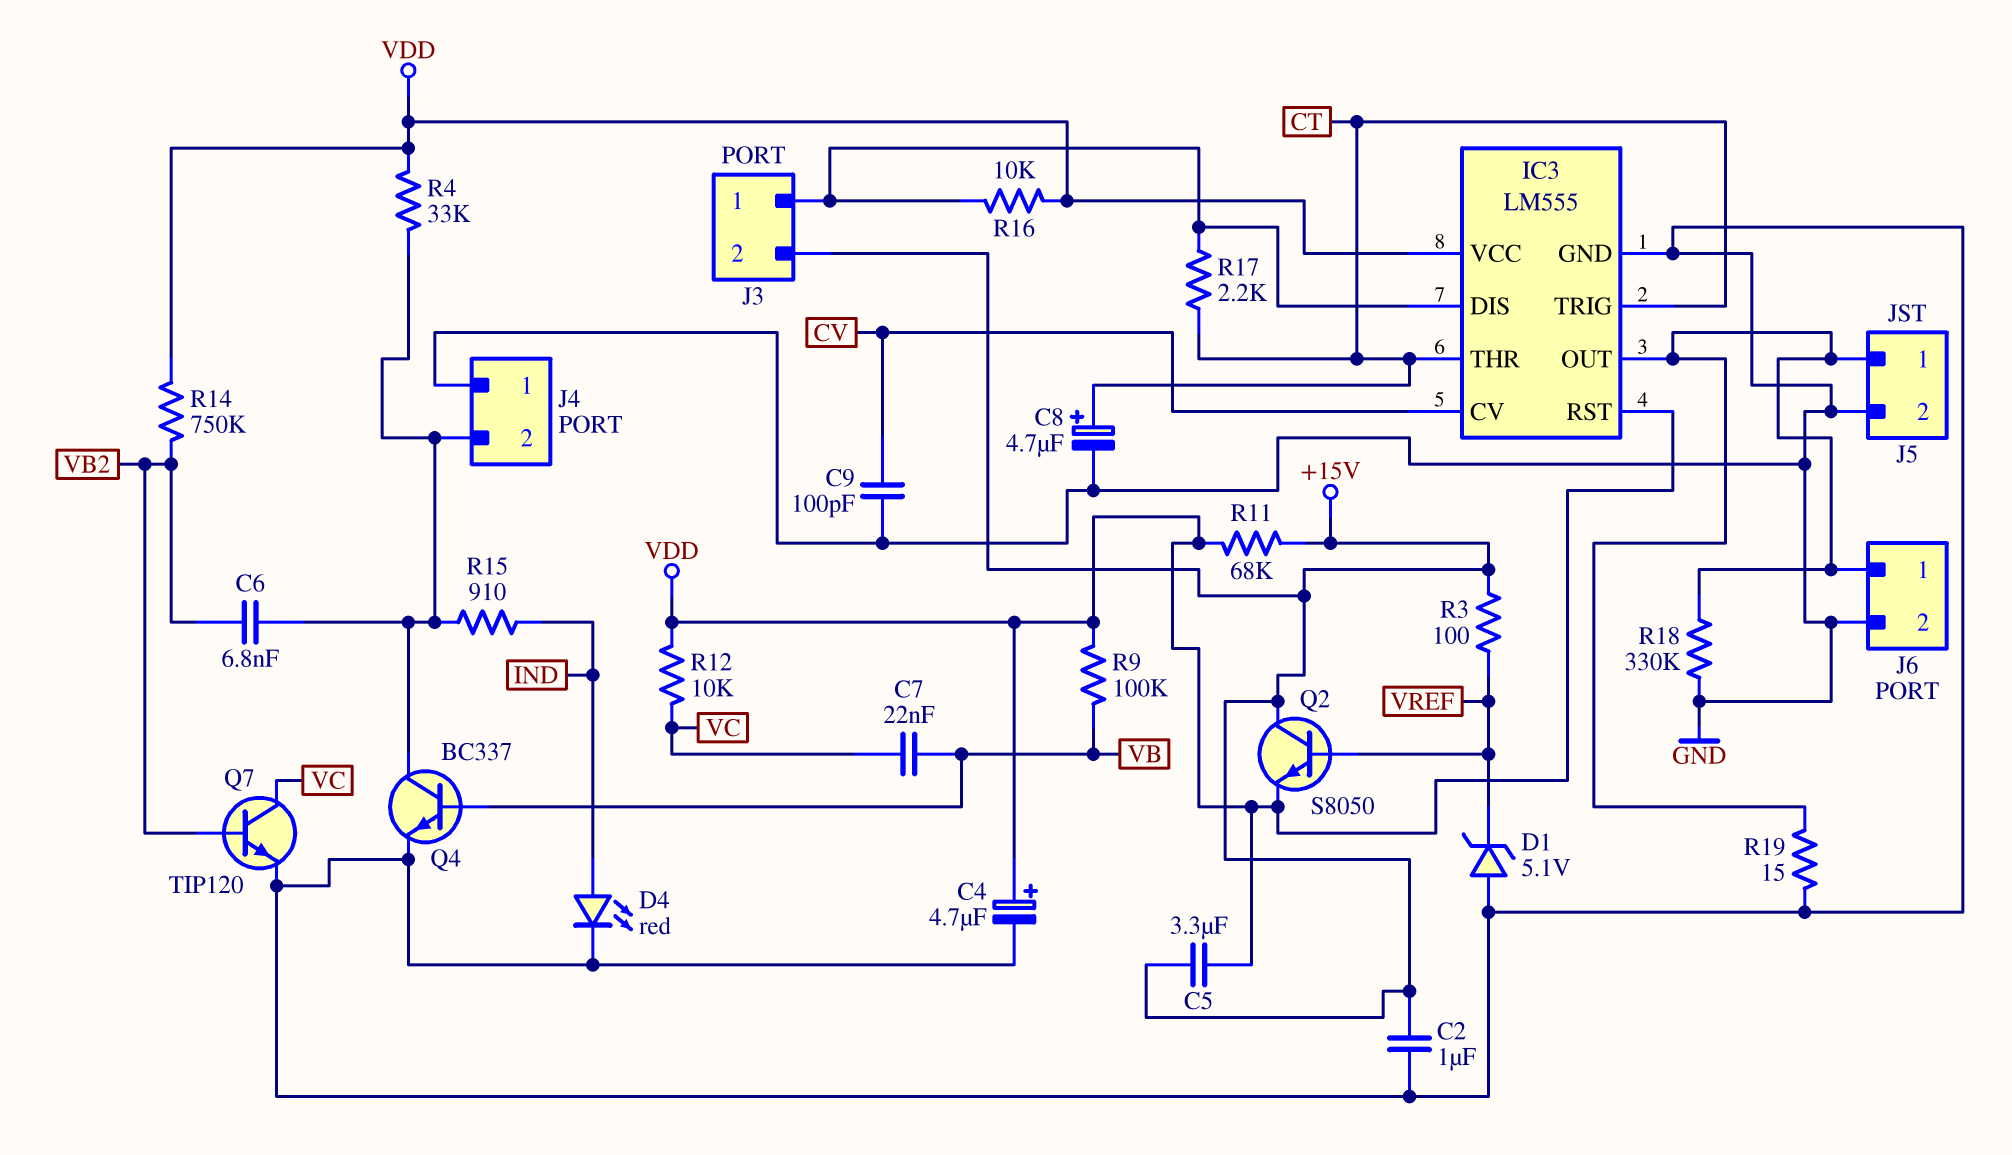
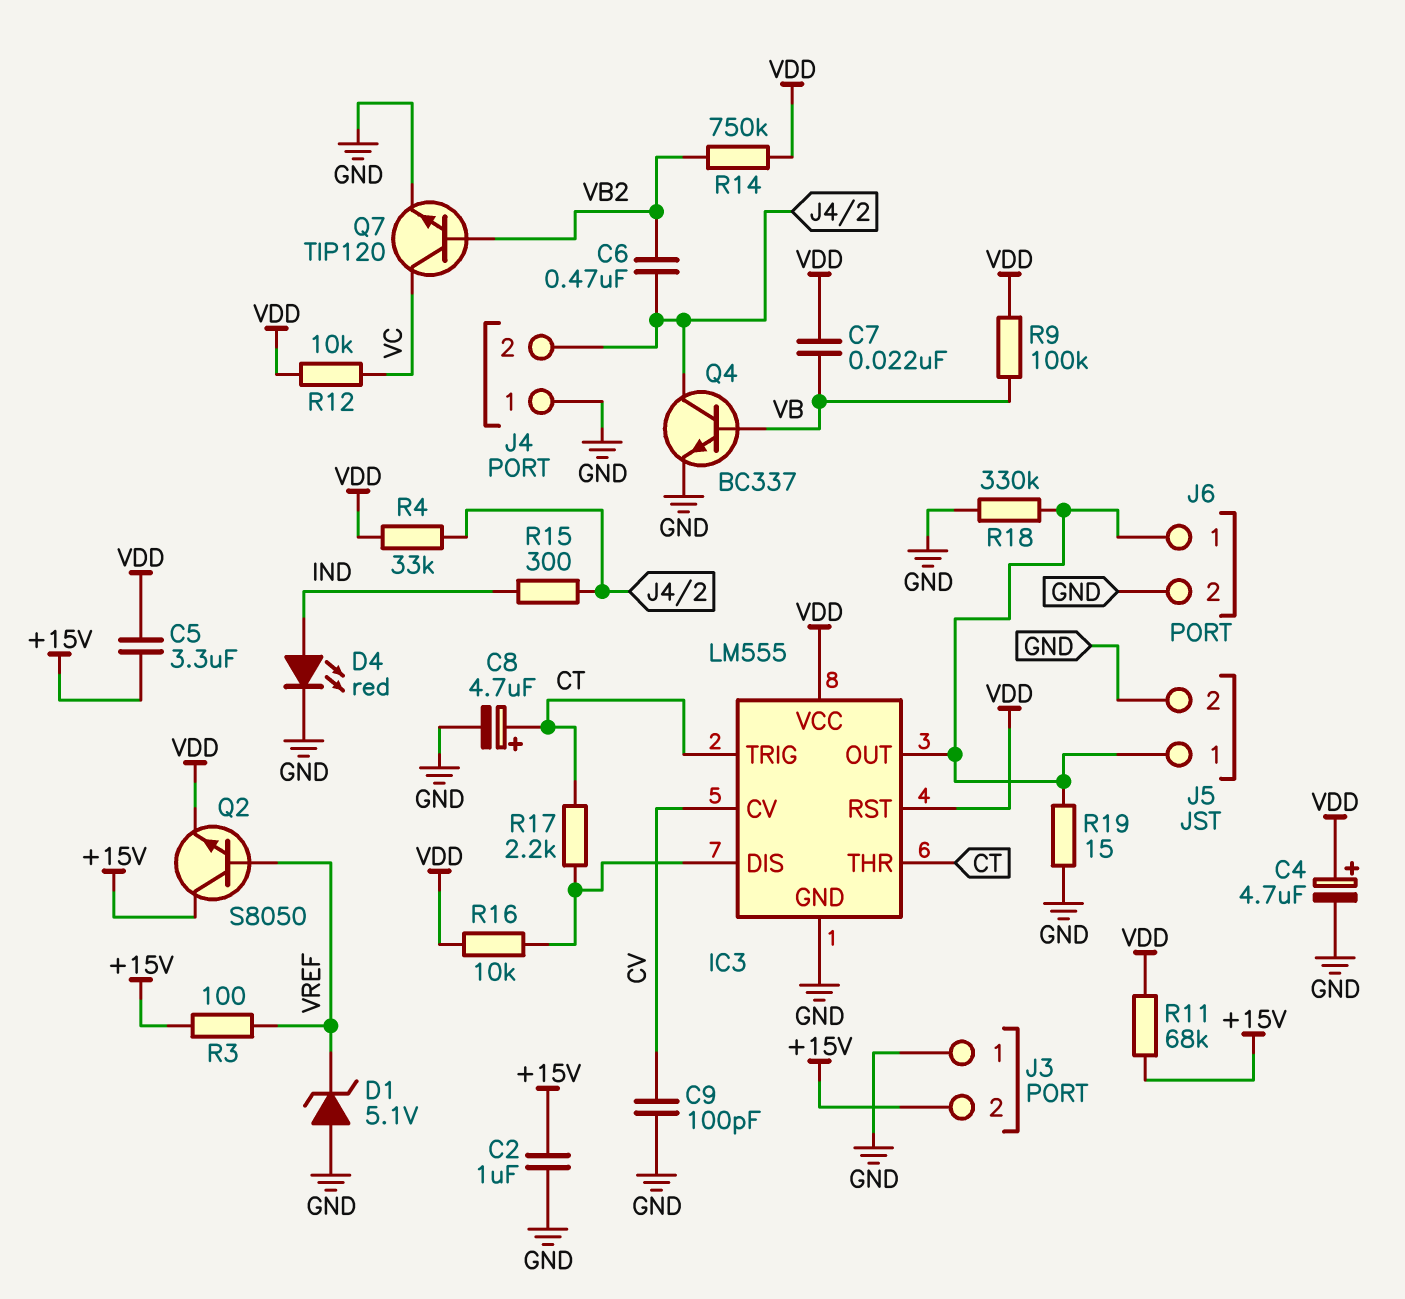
C6: 6.8nF (J4/2, VB2) -> 470nF (J4/2, VB2)
C7: 22nF (VB, VC) -> 22nF (VB, VDD)
J3 pin 1: IC3/DIS -> GND
R15: 910 (IND, J4/2) -> 300 (IND, J4/2)

